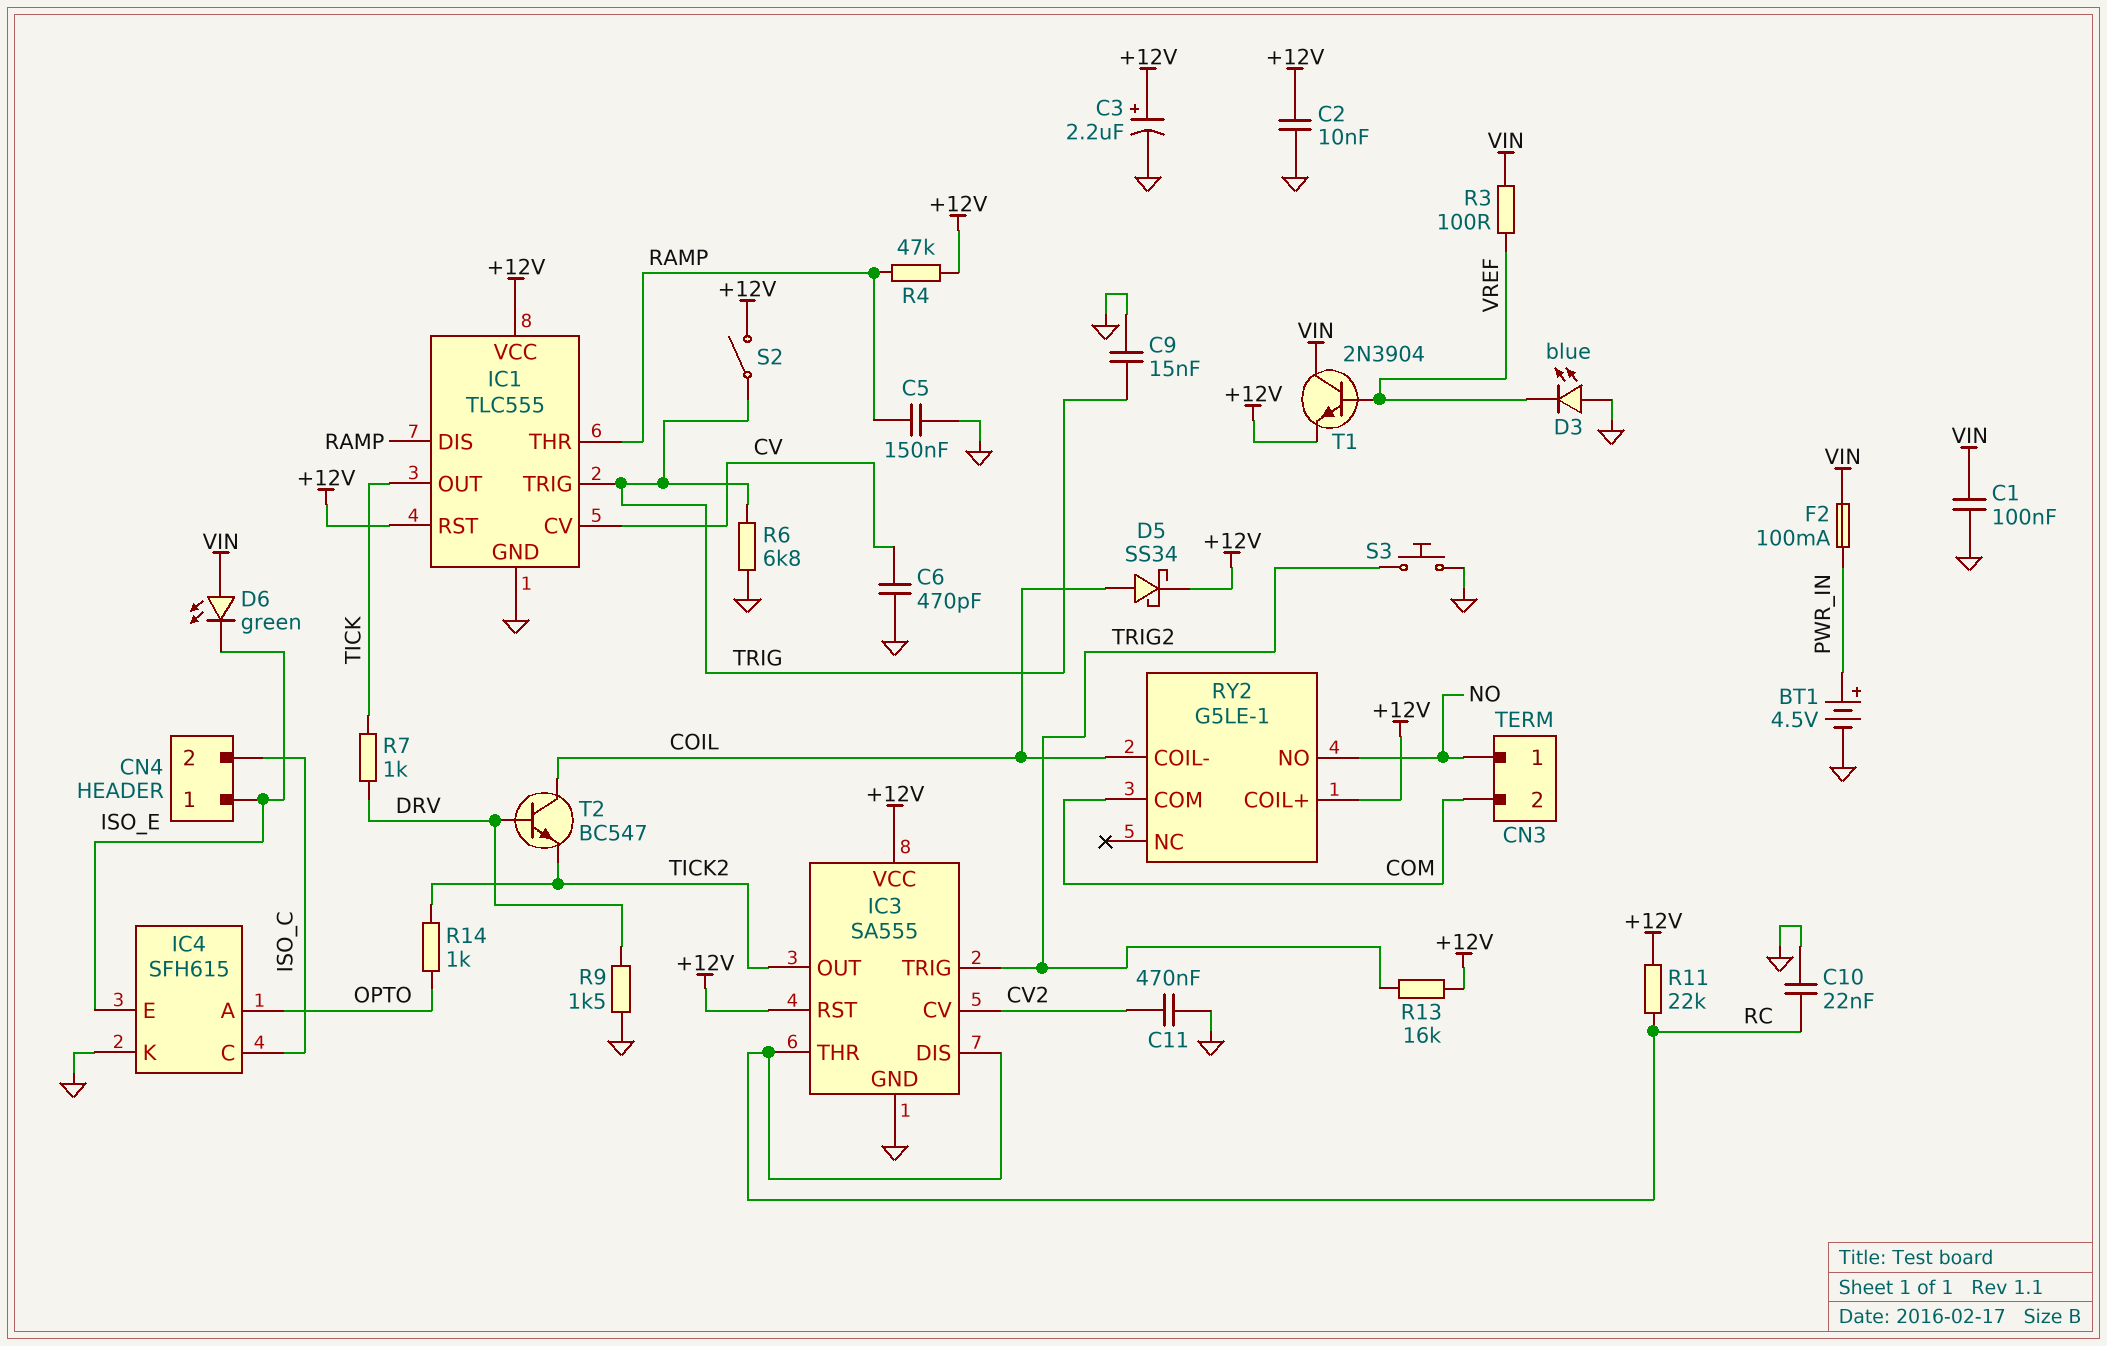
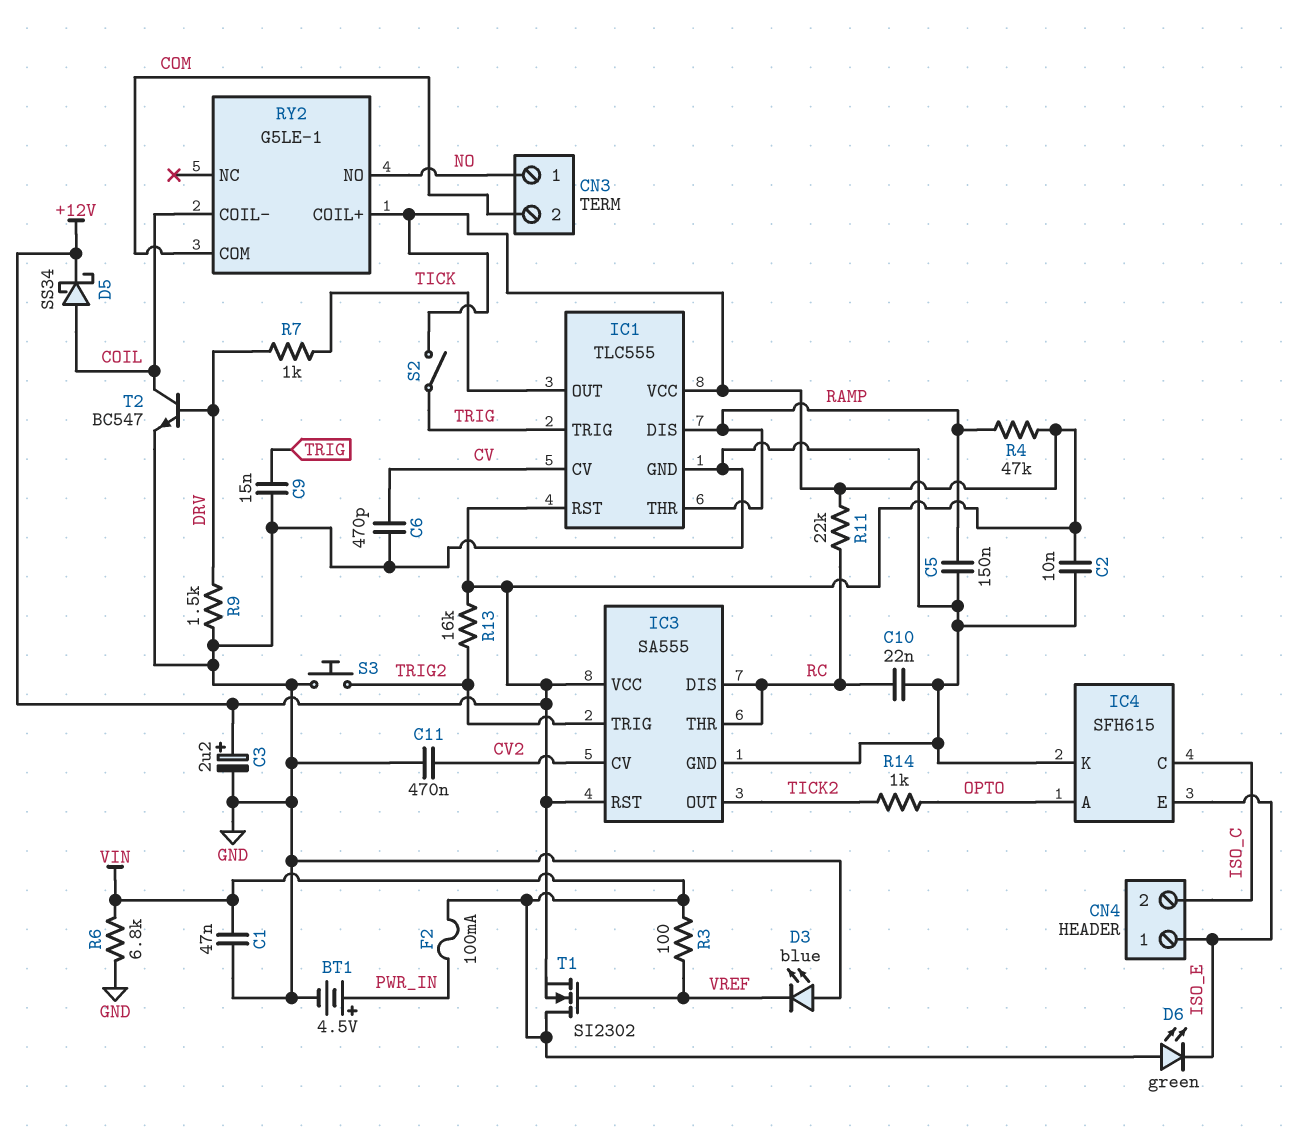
C1: 100nF (GND, VIN) -> 47nF (GND, VIN)
R6: 6.8k (GND, TRIG) -> 6.8k (GND, VIN)
T1: NPN 2N3904 (B VREF, C VIN, E +12V) -> NMOS SI2302 (G VREF, D VIN, S +12V)
T2: NPN BC547 (B DRV, C COIL, E TICK2) -> NPN BC547 (B DRV, C COIL, E GND)

